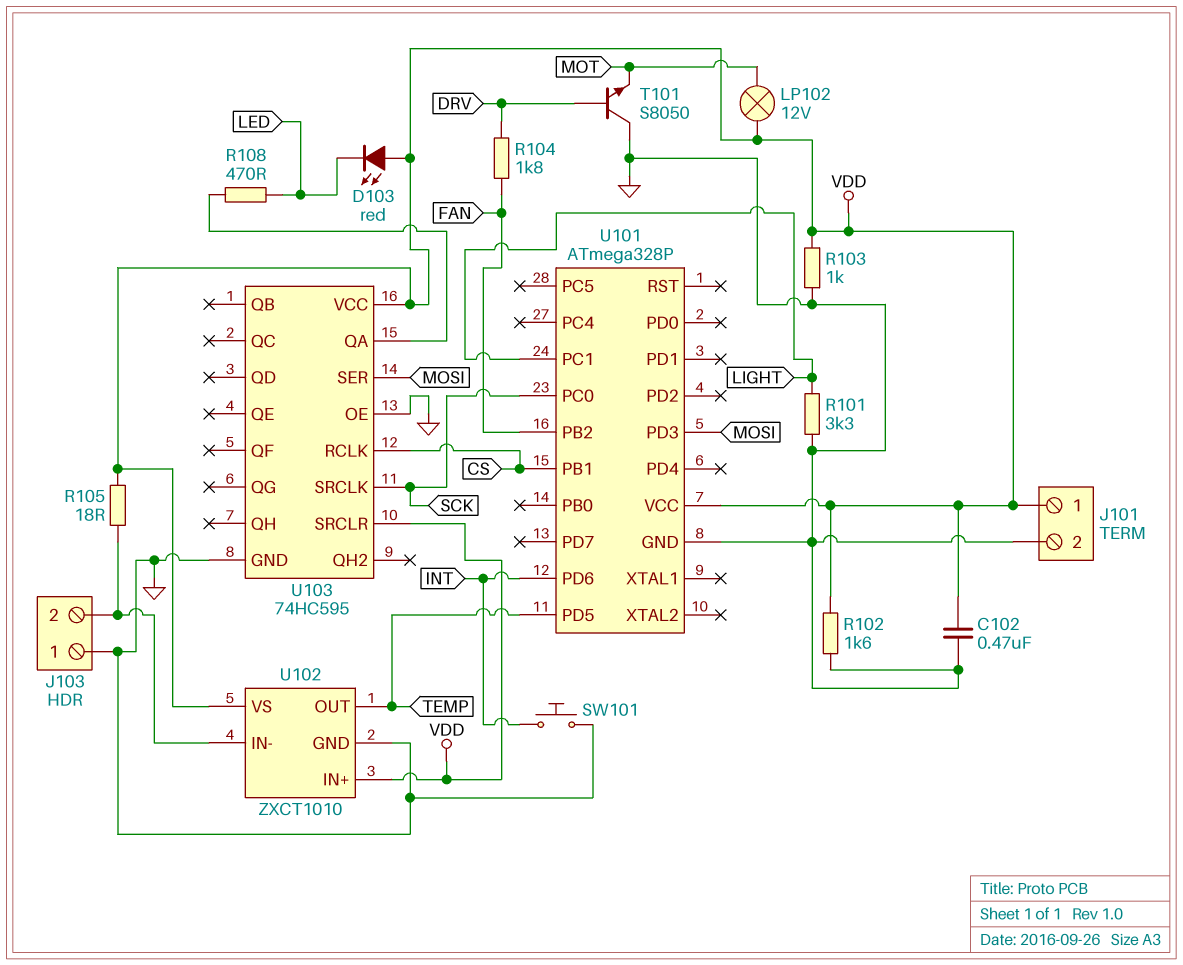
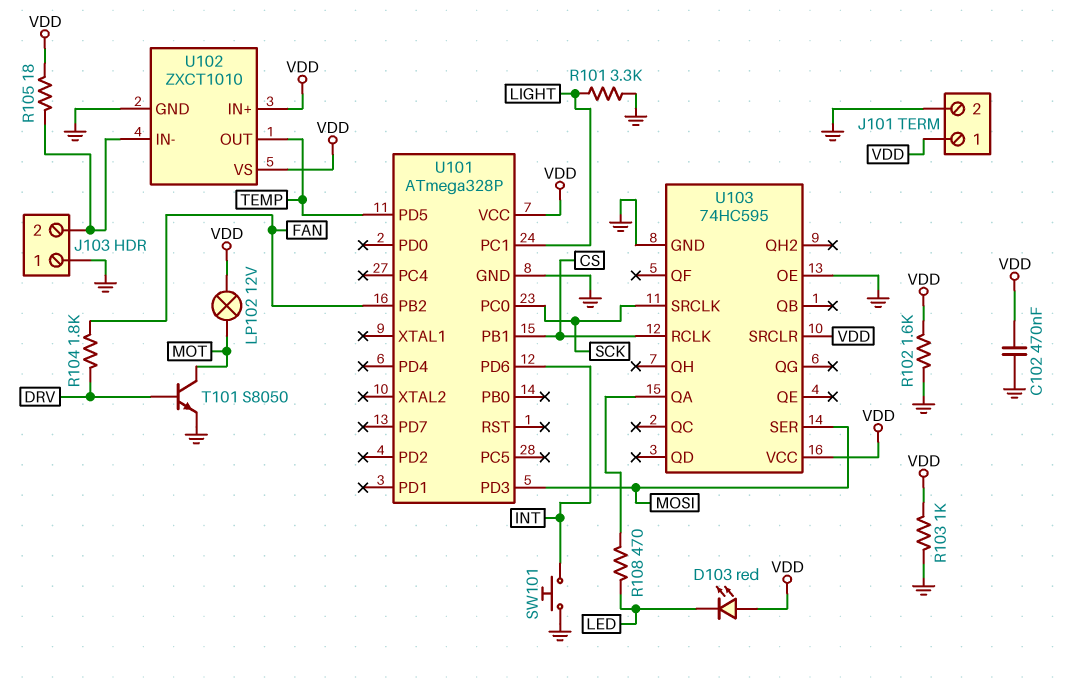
T101: NPN S8050 (B DRV, C GND, E MOT) -> NPN S8050 (B DRV, C MOT, E GND)

